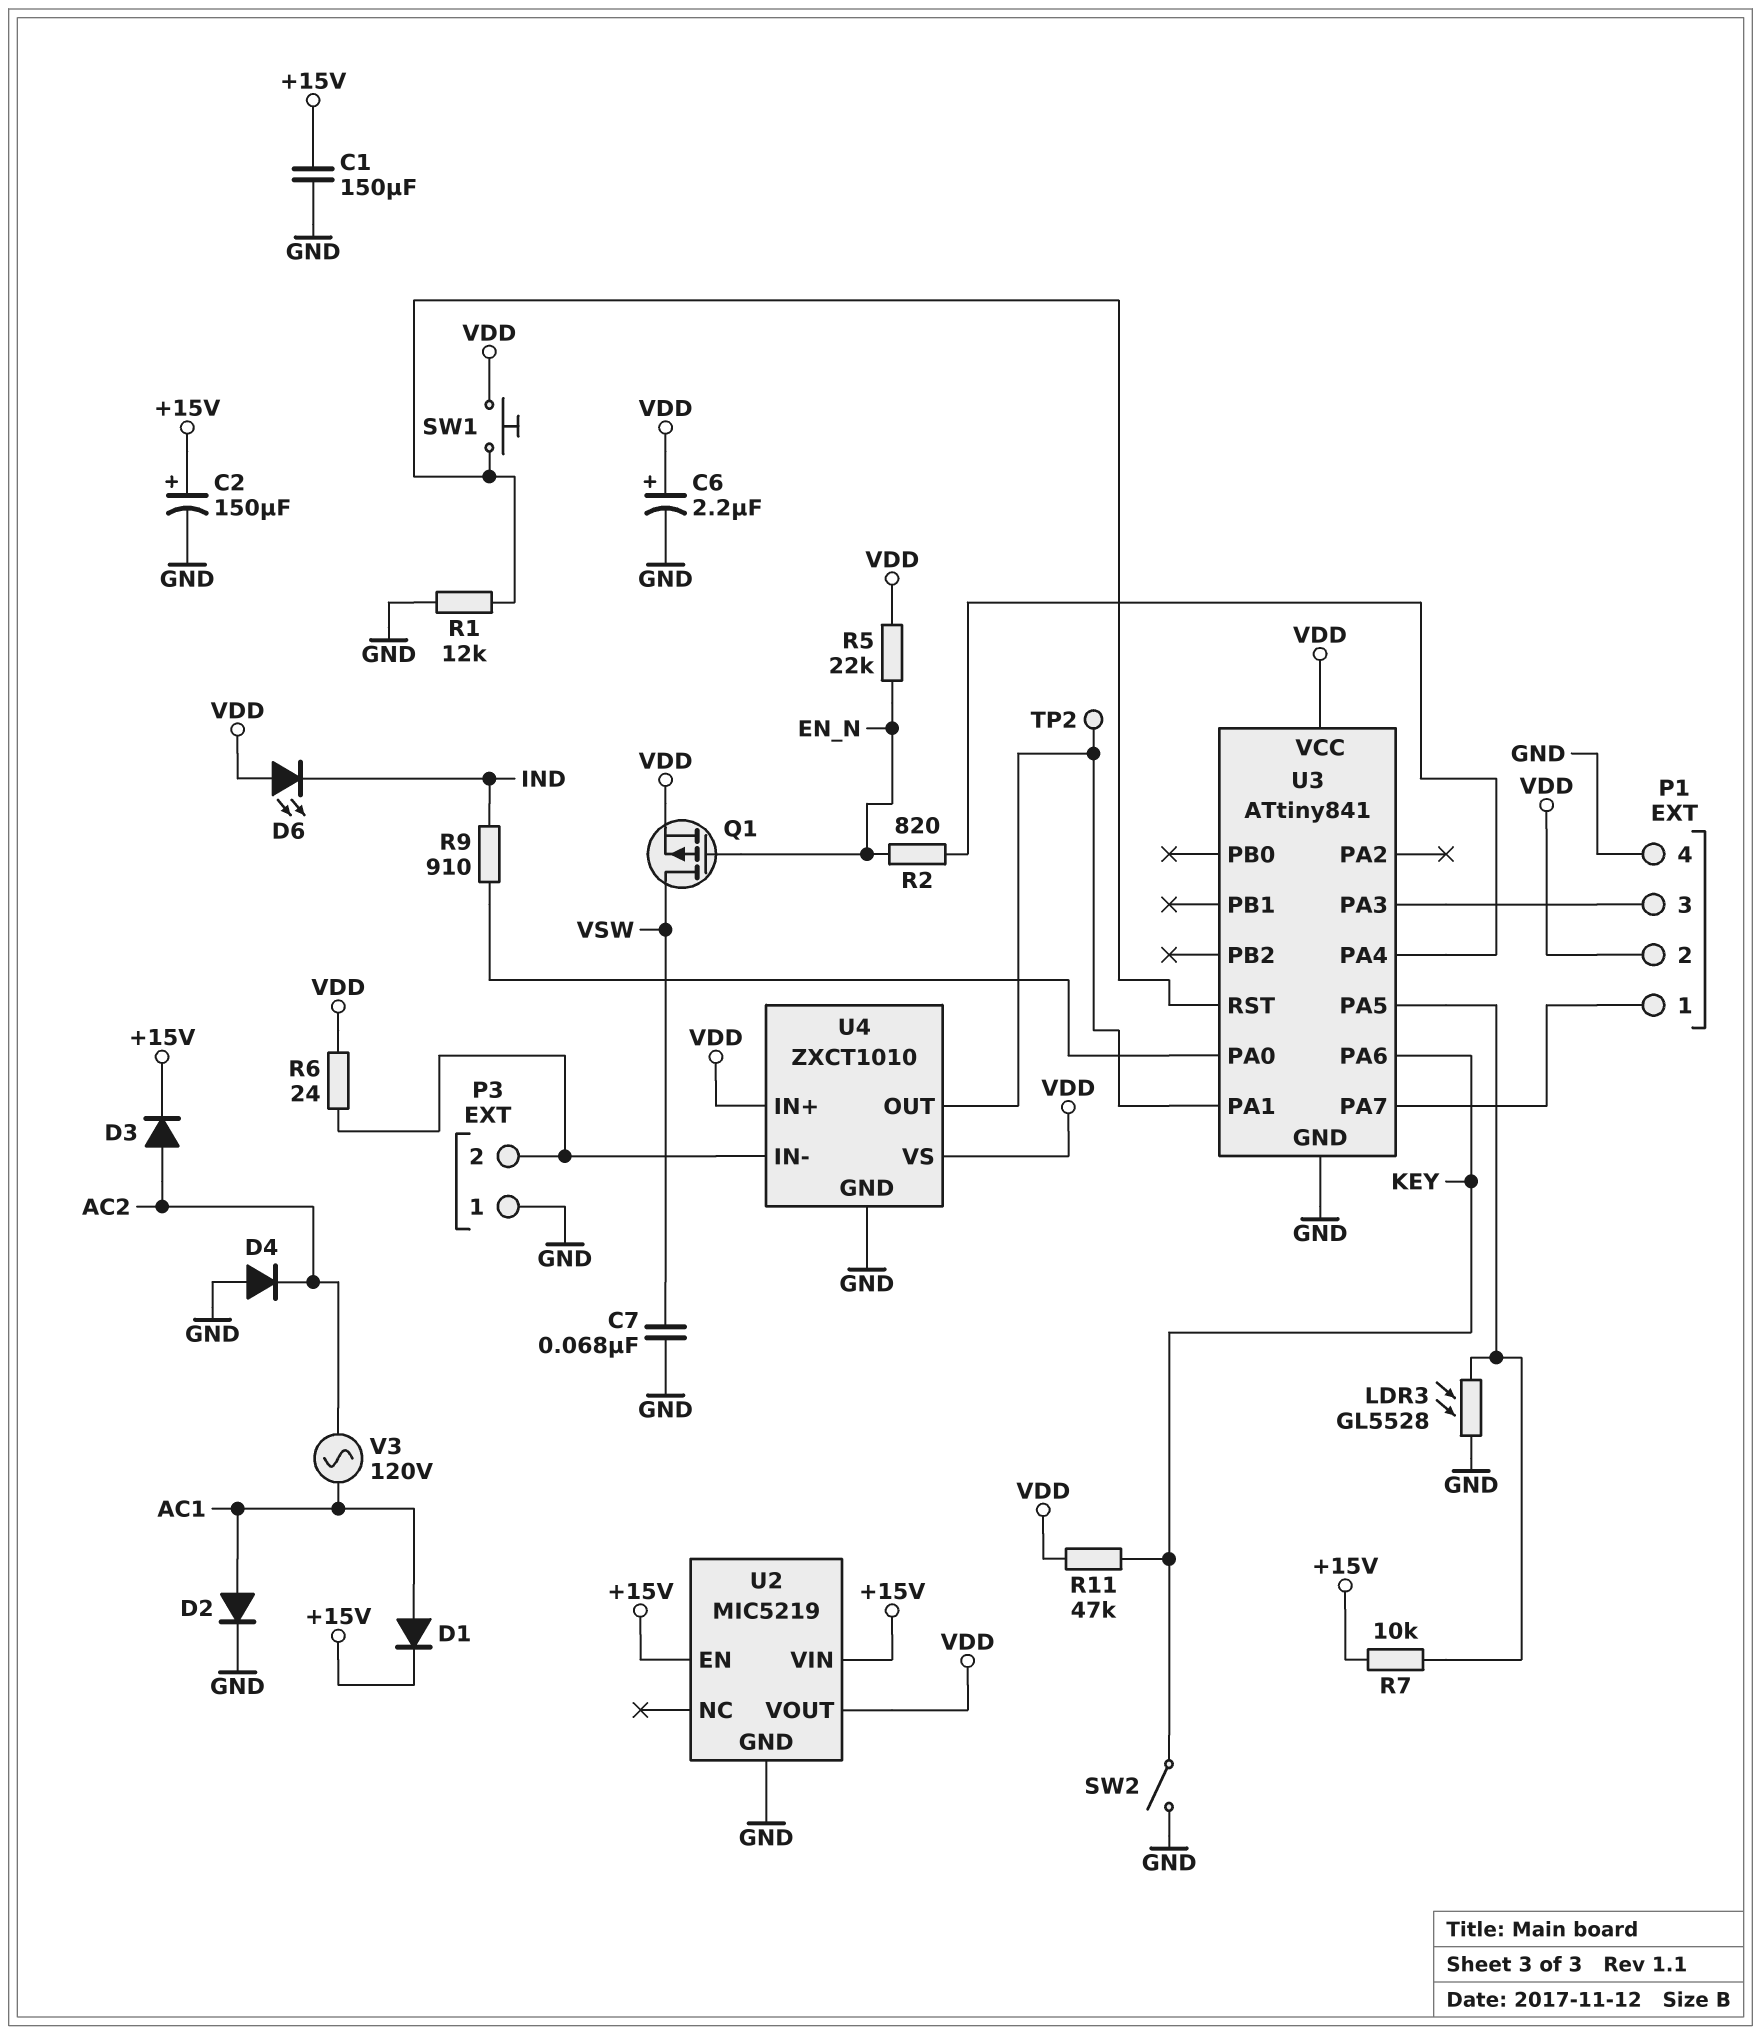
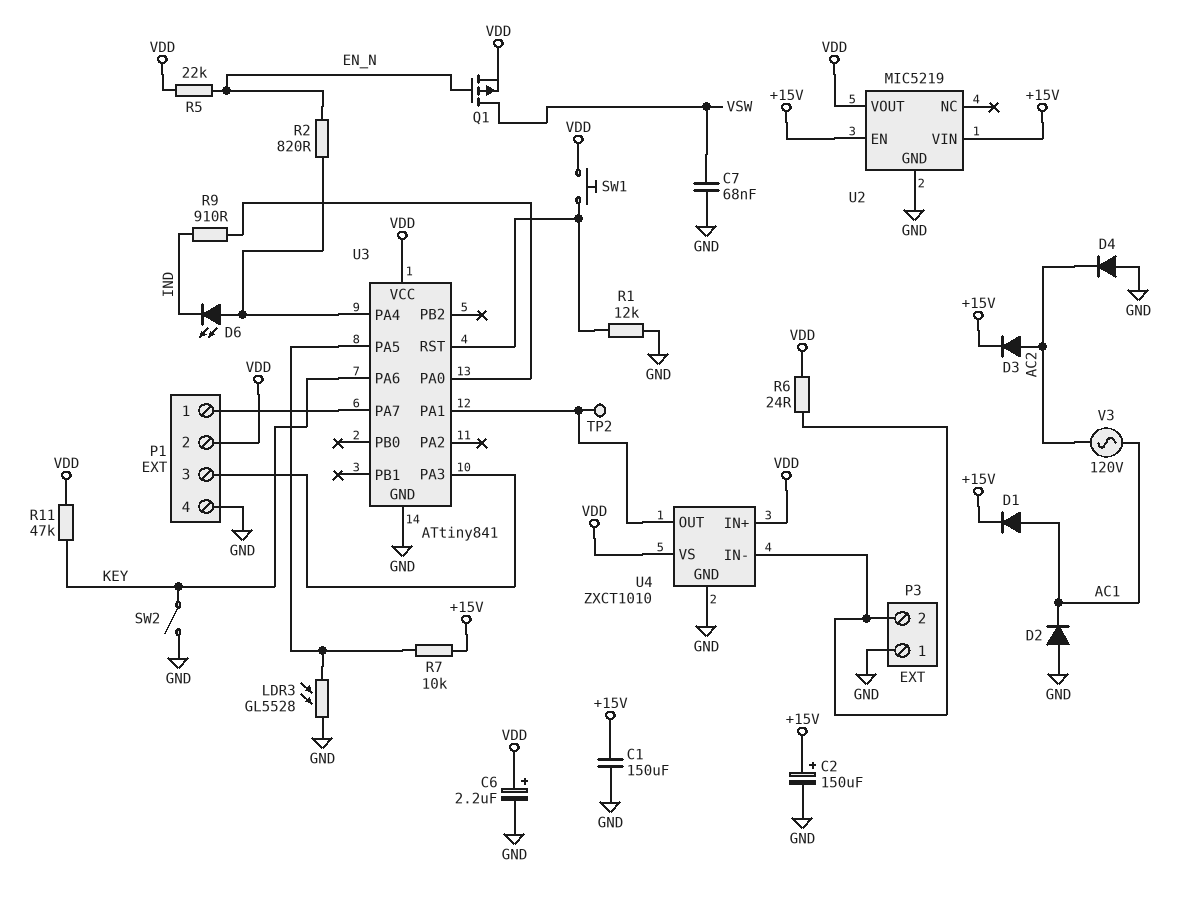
D2: diode (A AC1, K GND) -> diode (A GND, K AC1)
D6: LED (A VDD, K IND) -> LED (A U3/PA4, K IND)

